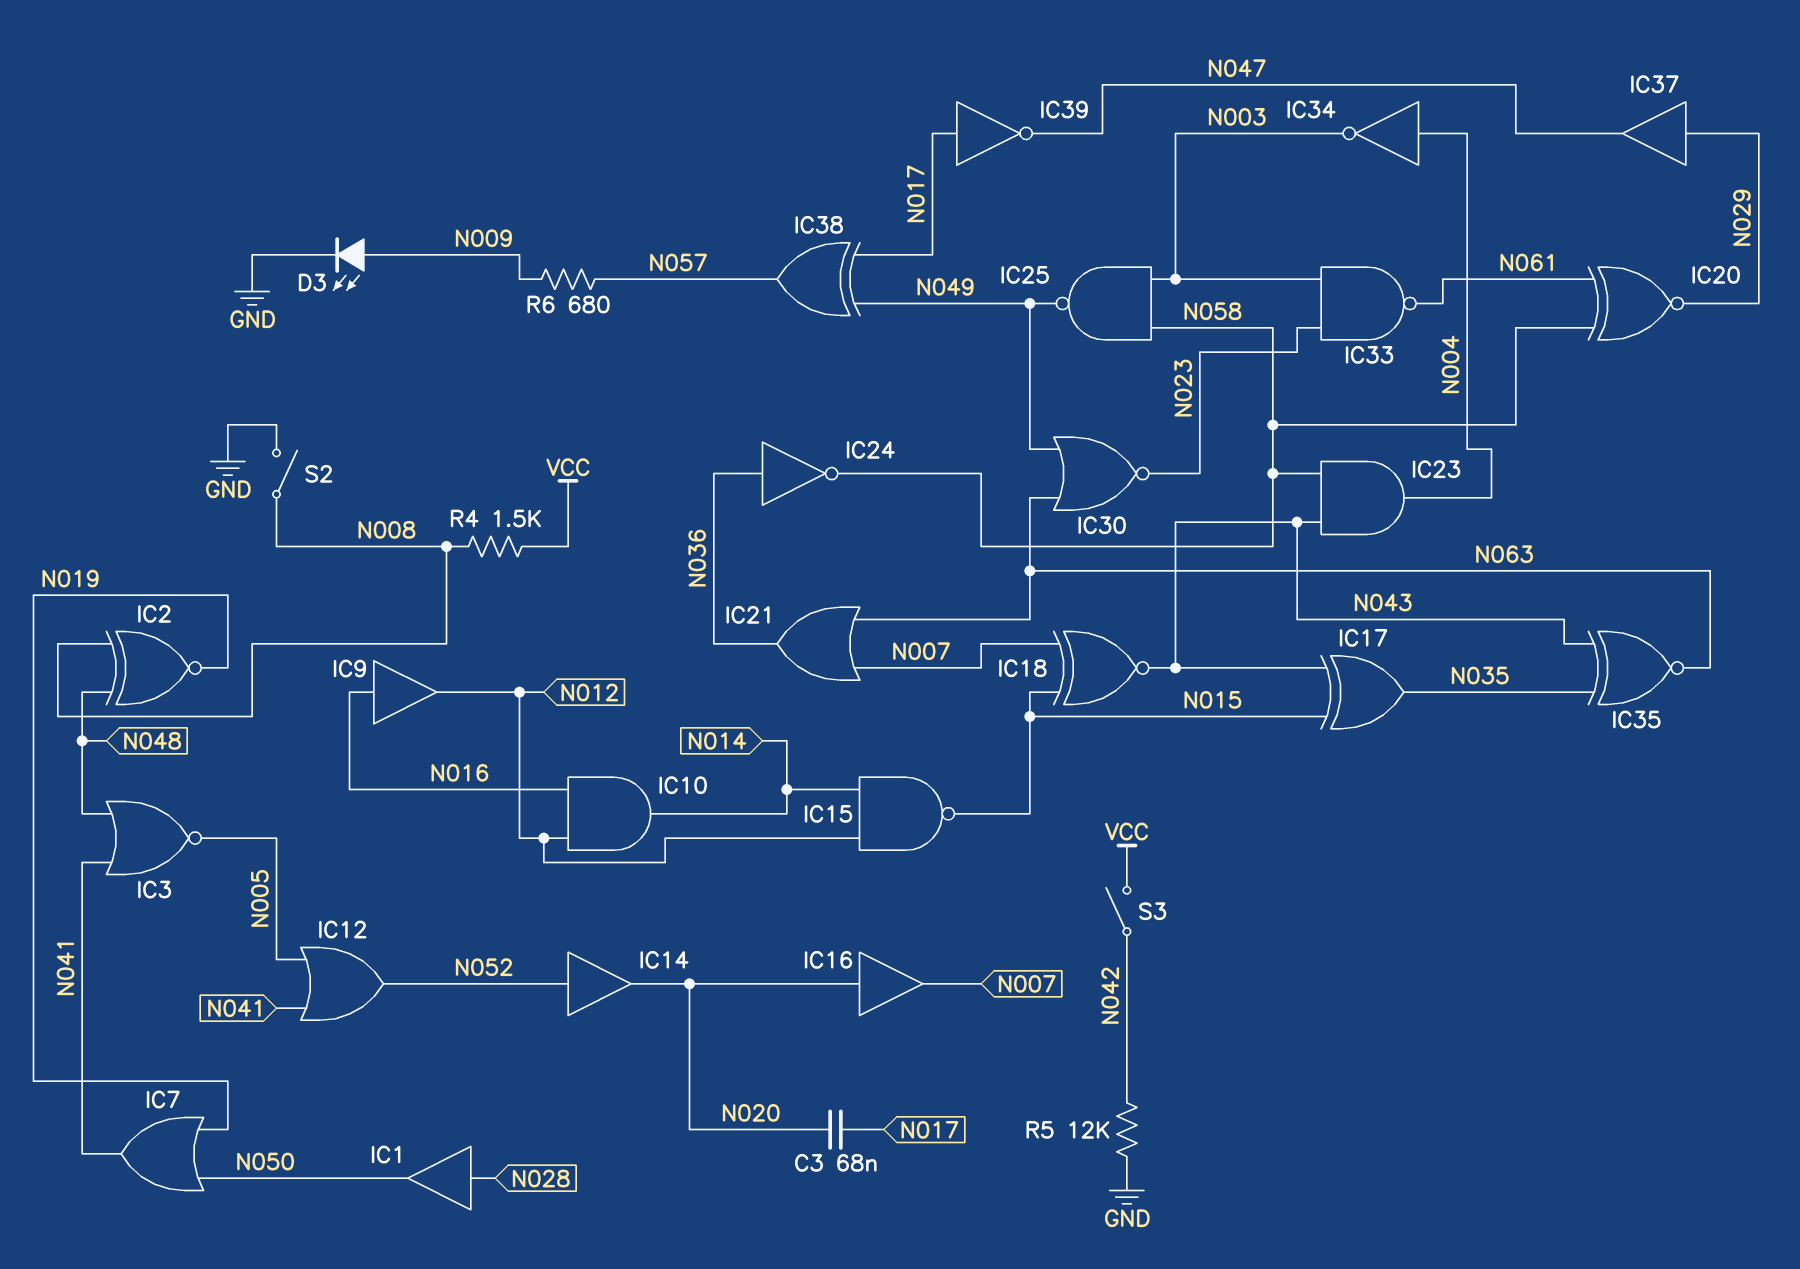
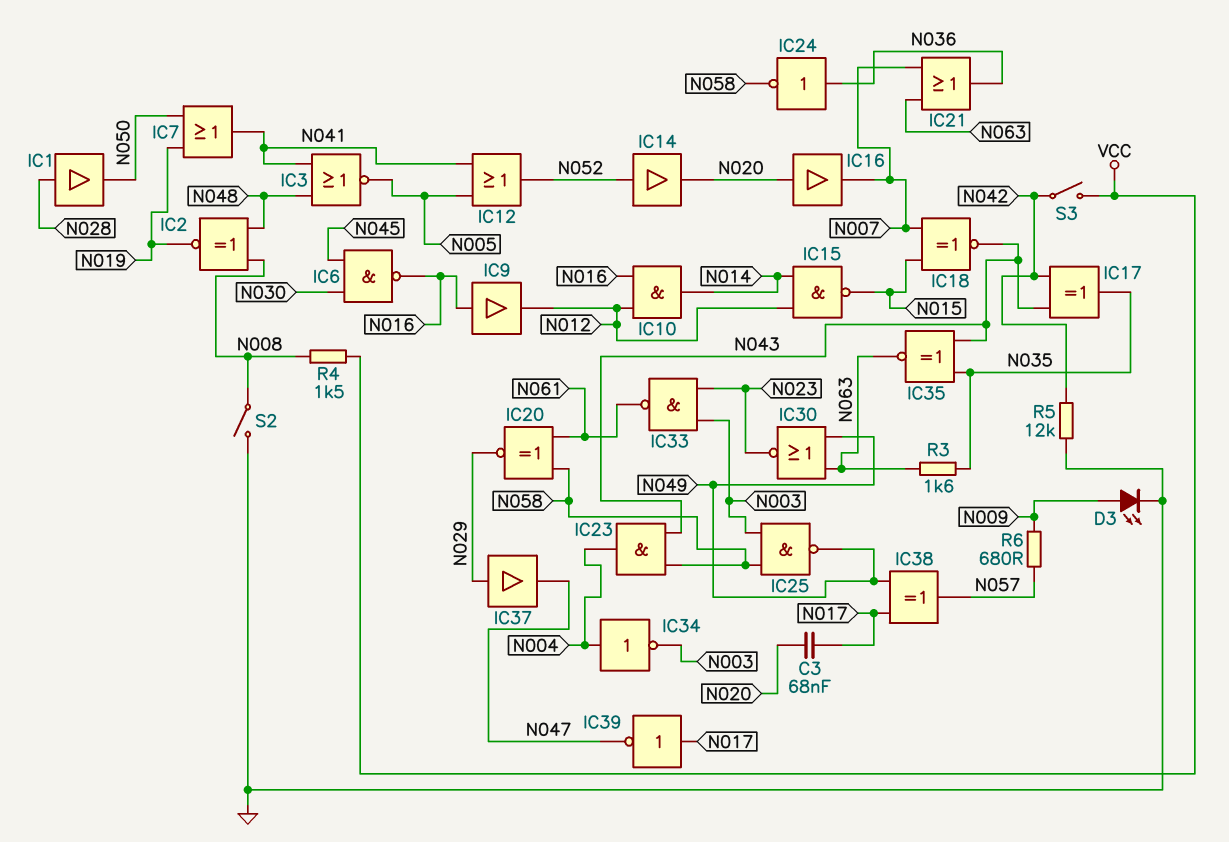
IC6: none -> NAND (in N030, in N045, out N016)
IC17: XOR (in N015, in N043, out N035) -> XOR (in N042, in N043, out N035)
R3: none -> 1.6k (N035, N063)

